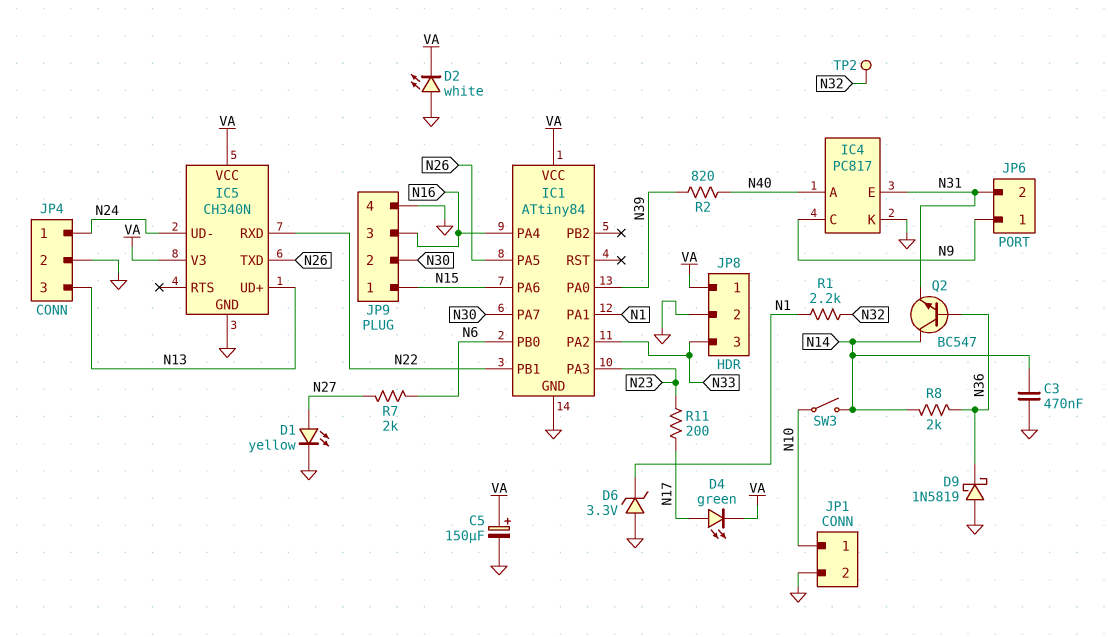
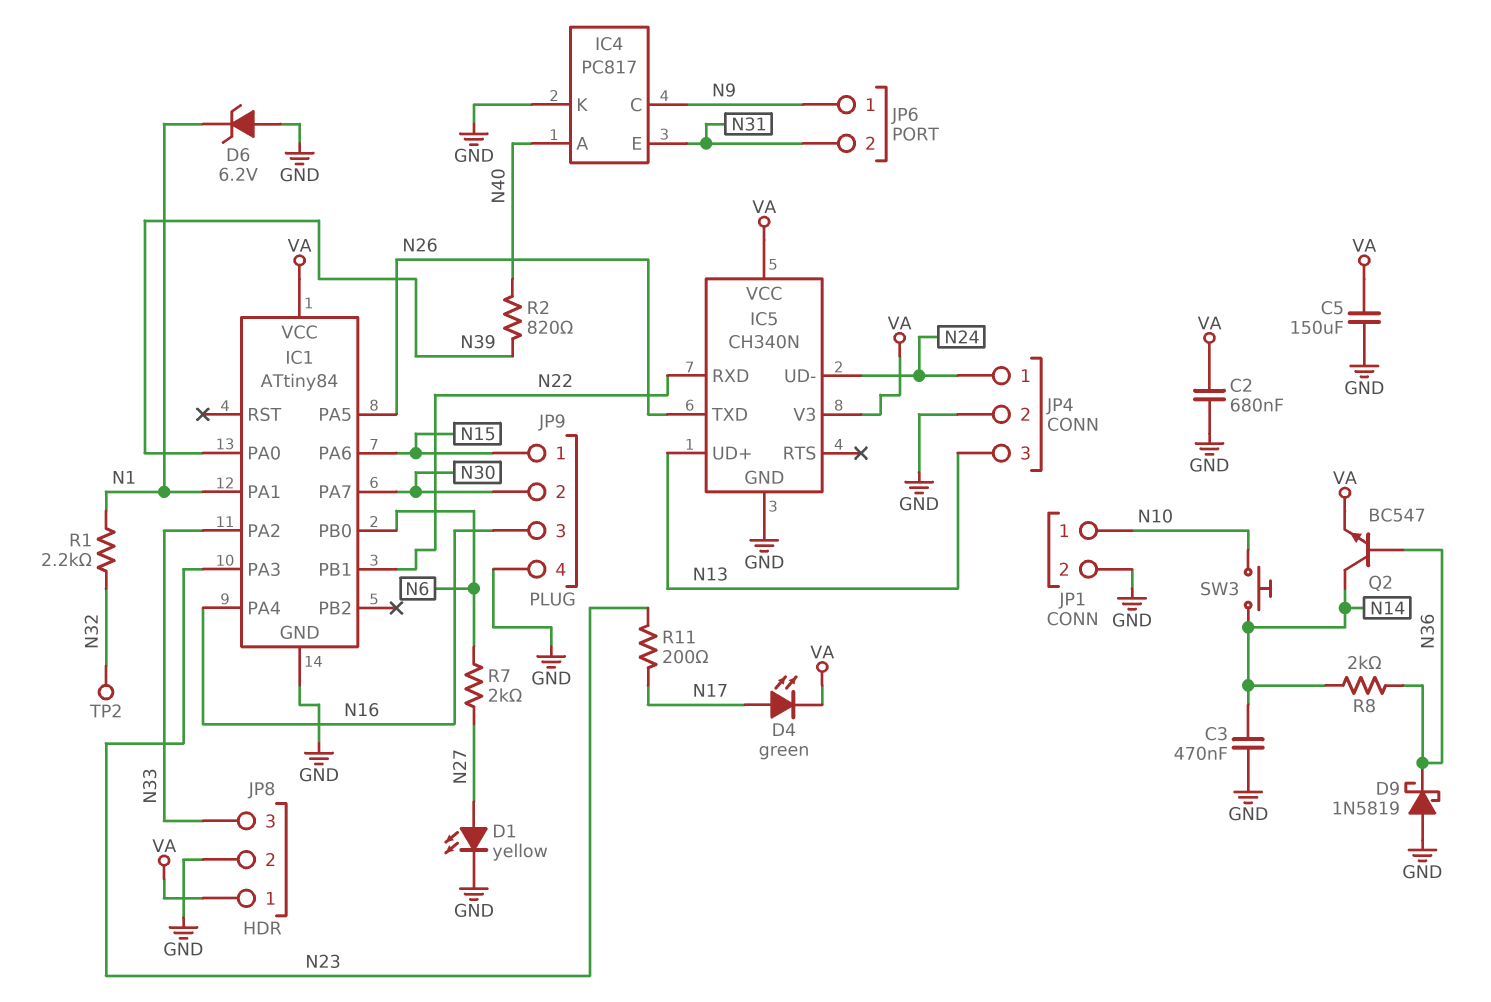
C2: none -> 680nF (GND, VA)
C5: 150uF (plus VA, minus GND) -> 150uF (GND, VA)
D2: LED white (A GND, K VA) -> none
D6: zener 3.3V (A GND, K N1) -> zener 6.2V (A GND, K N1)
Q2: NPN BC547 (B N36, C N14, E N31) -> NPN BC547 (B N36, C N14, E VA)
SW3: switch (N10, N14) -> button (N10, N14)

